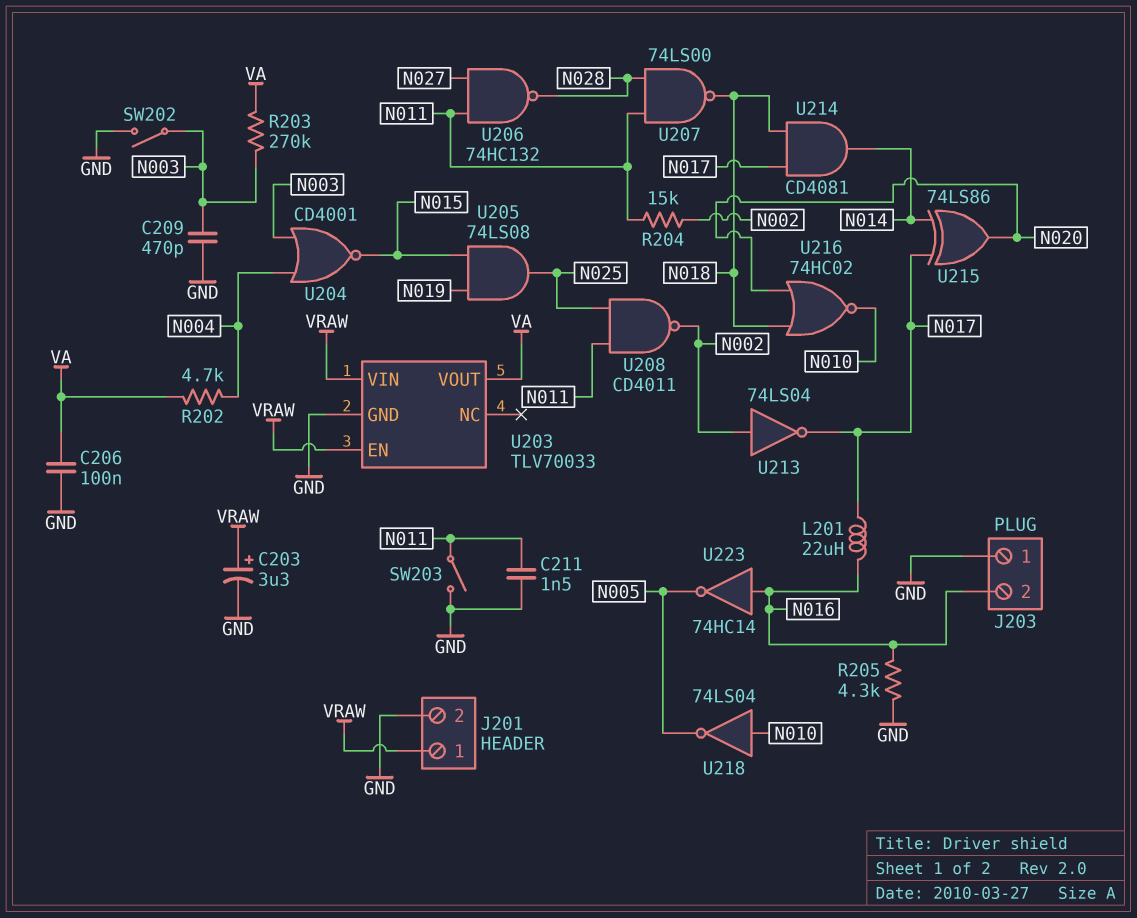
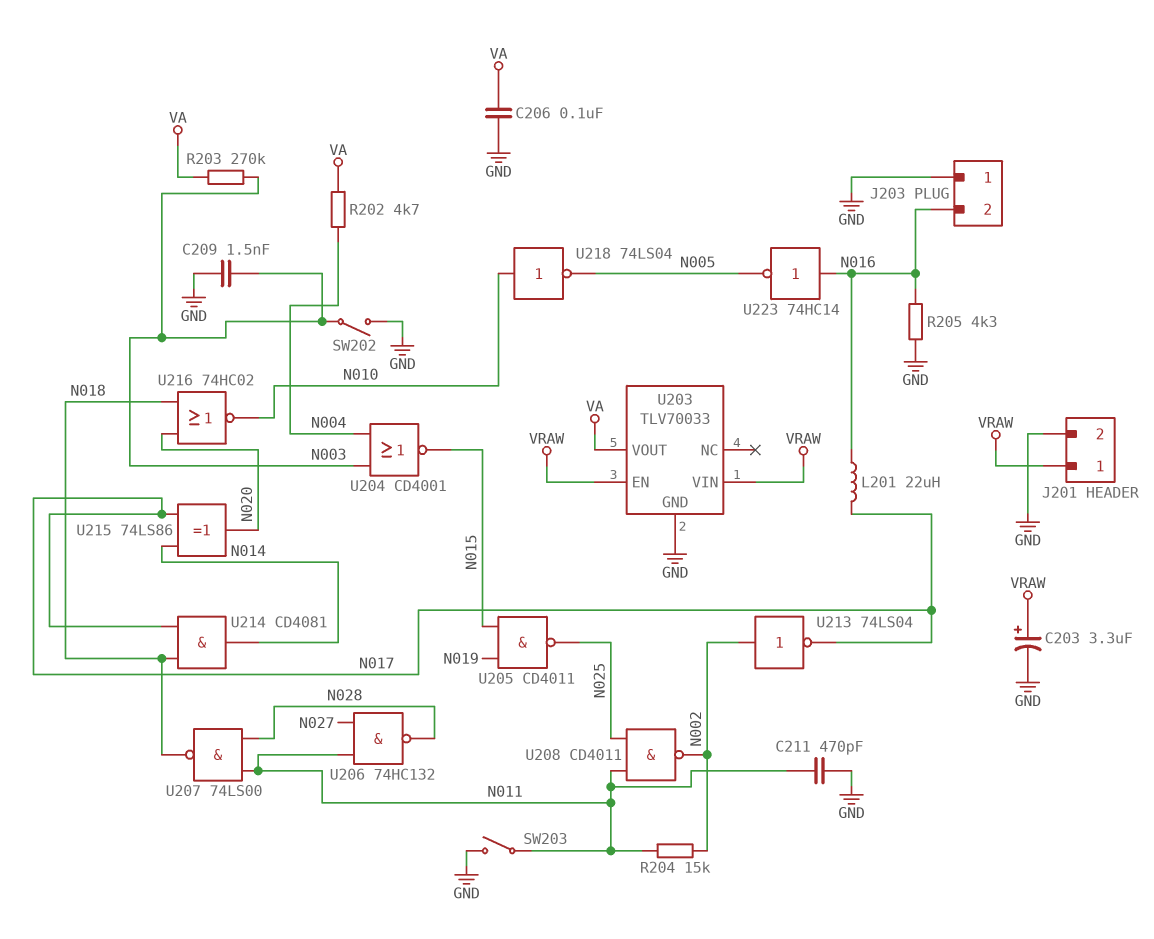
C209: 470pF (GND, N003) -> 1.5nF (GND, N003)
C211: 1.5nF (GND, N011) -> 470pF (GND, N011)
U205: AND 74LS08 (in N015, in N019, out N025) -> NAND CD4011 (in N015, in N019, out N025)

